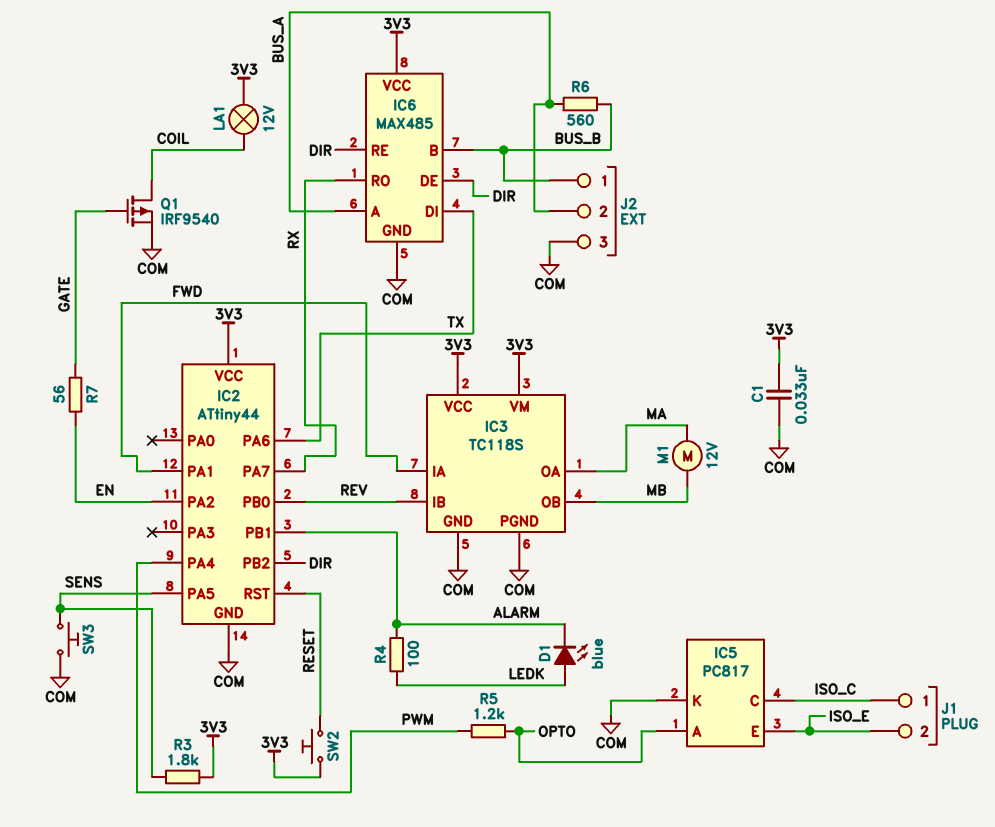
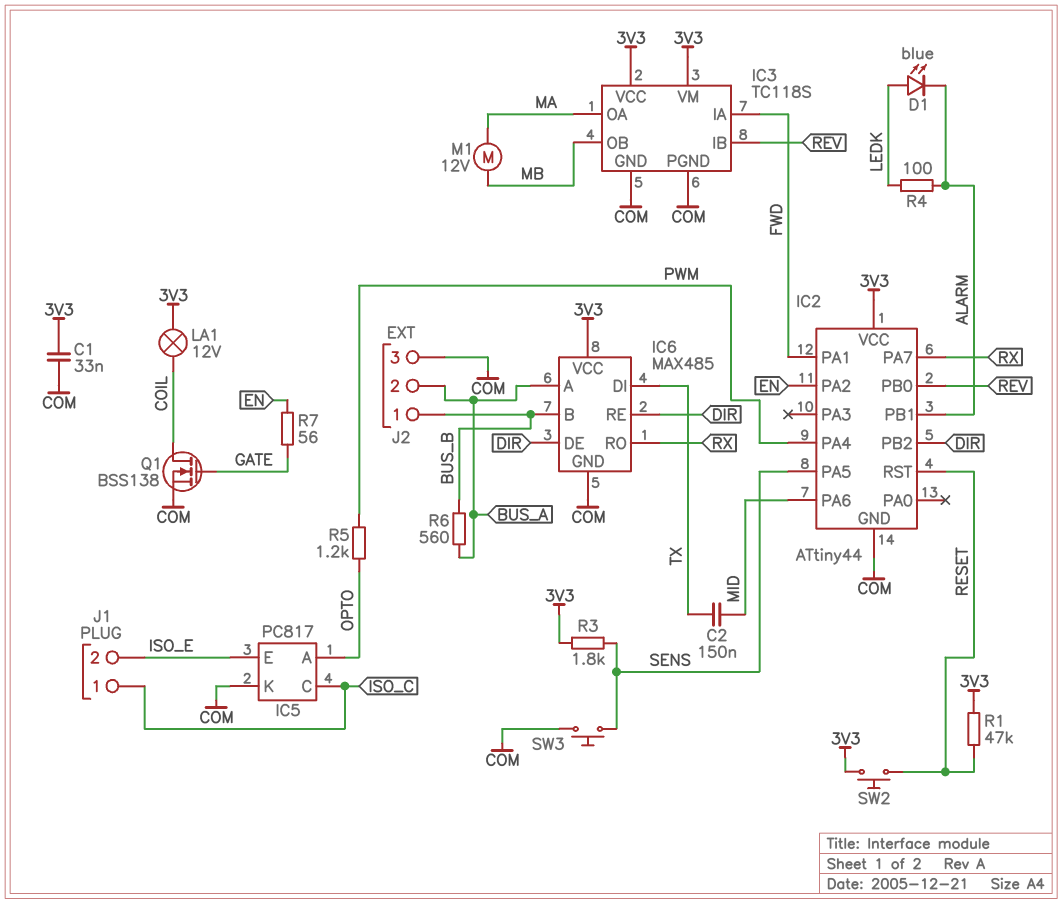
C2: none -> 150nF (MID, TX)
IC2 pin PA6: TX -> MID
Q1: PMOS IRF9540 (G GATE, D COIL, S COM) -> NMOS BSS138 (G GATE, D COIL, S COM)
R1: none -> 47k (3V3, RESET)

